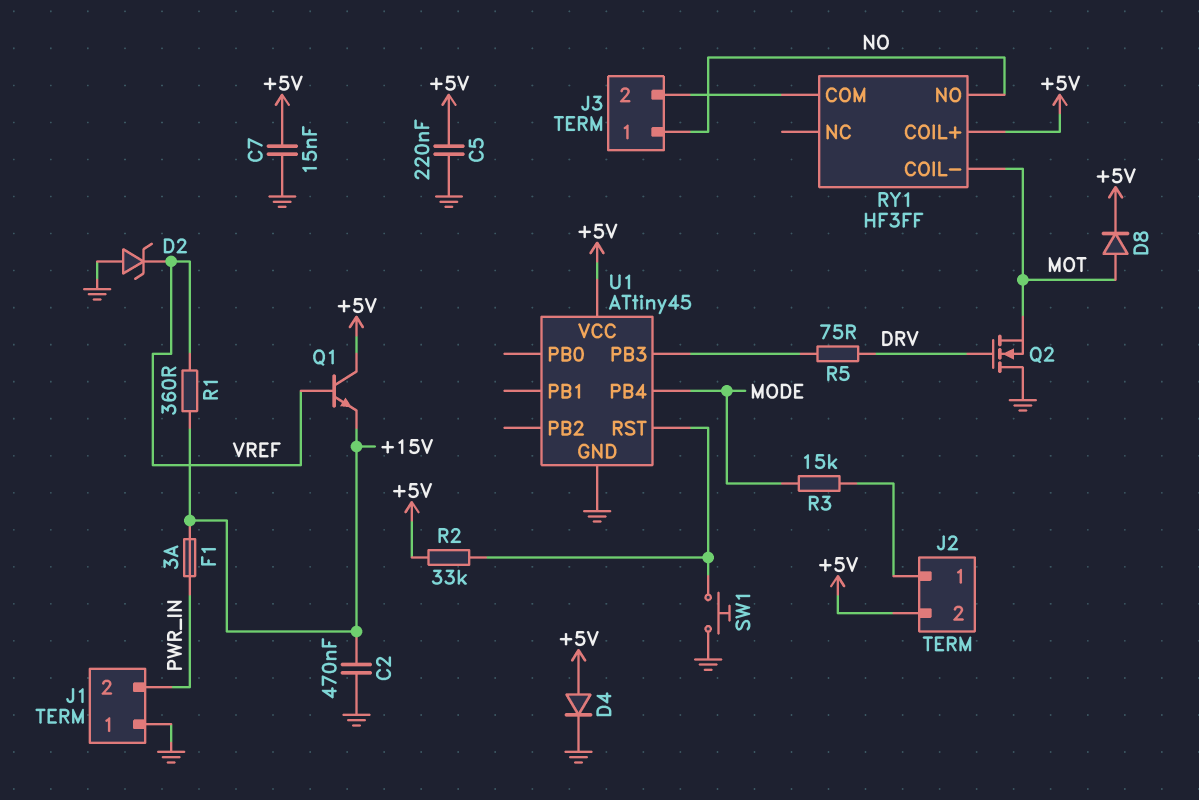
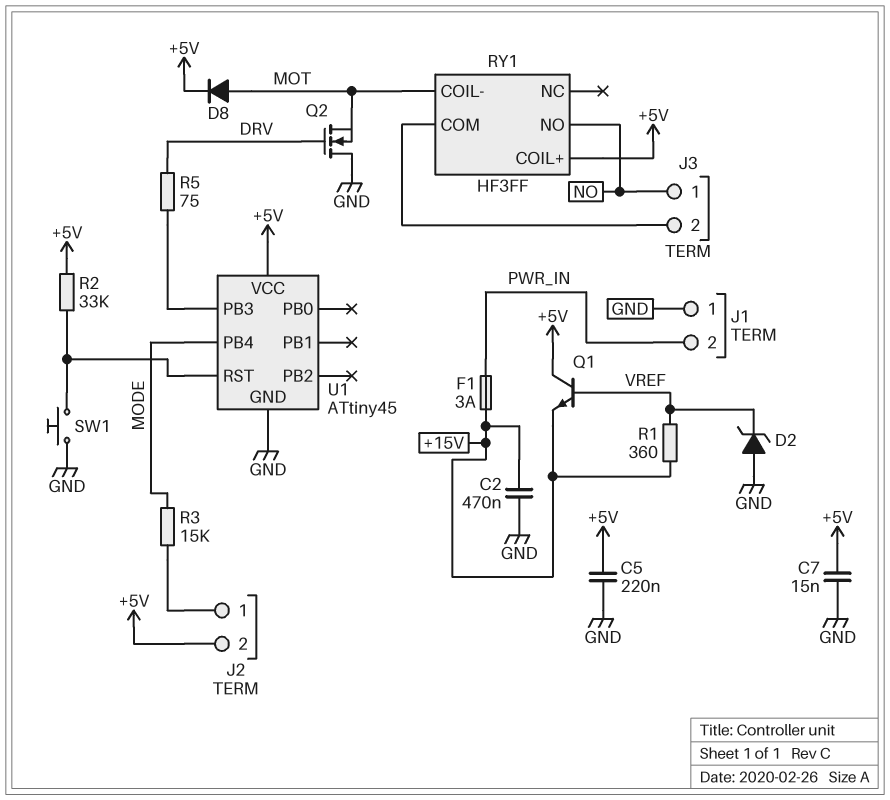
D4: diode (A +5V, K GND) -> none

